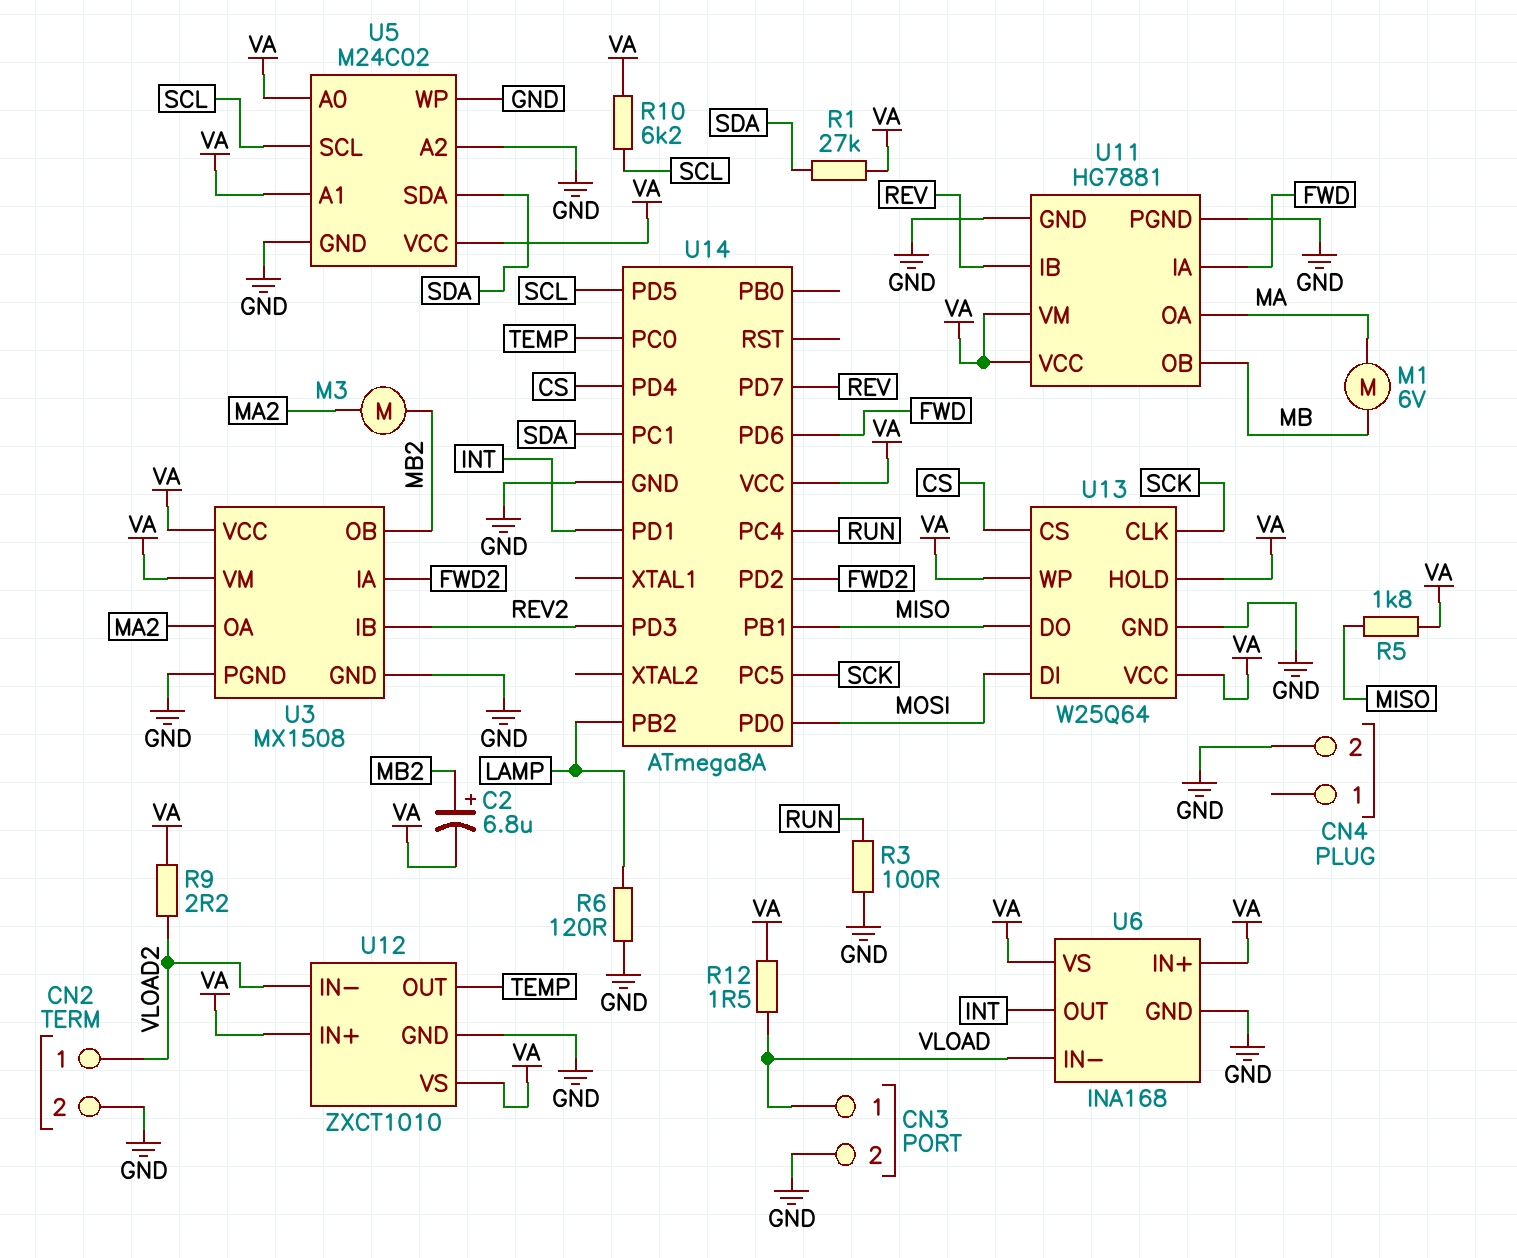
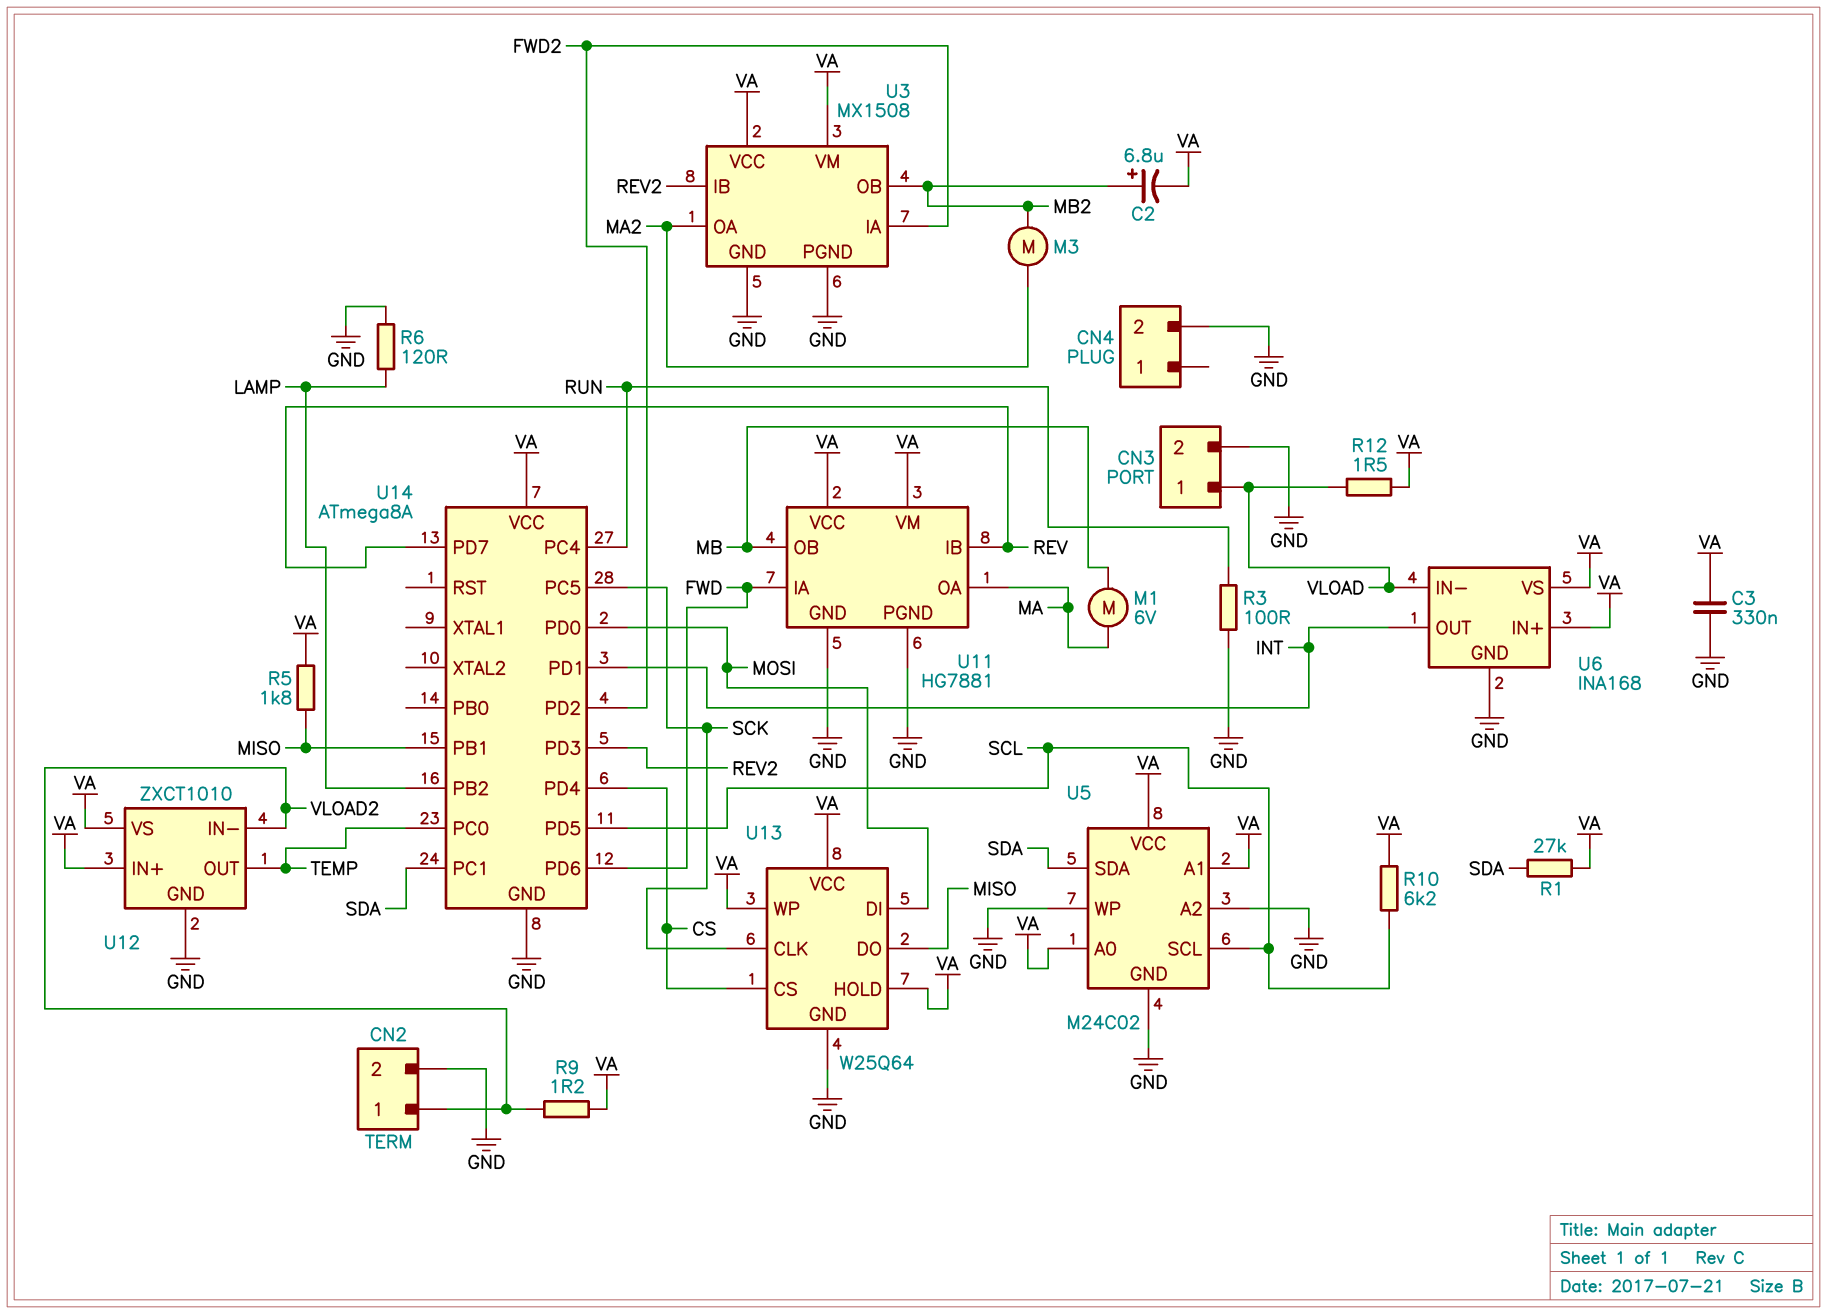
C3: none -> 330nF (GND, VA)
R9: 2.2 (VA, VLOAD2) -> 1.2 (VA, VLOAD2)

